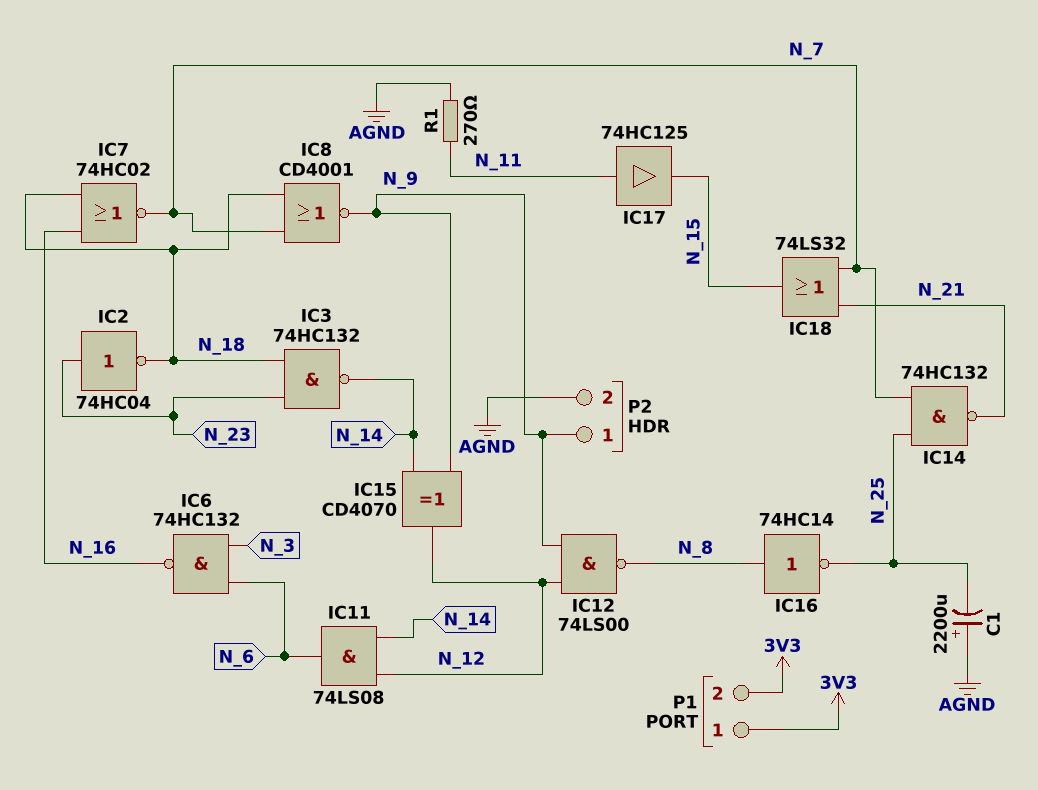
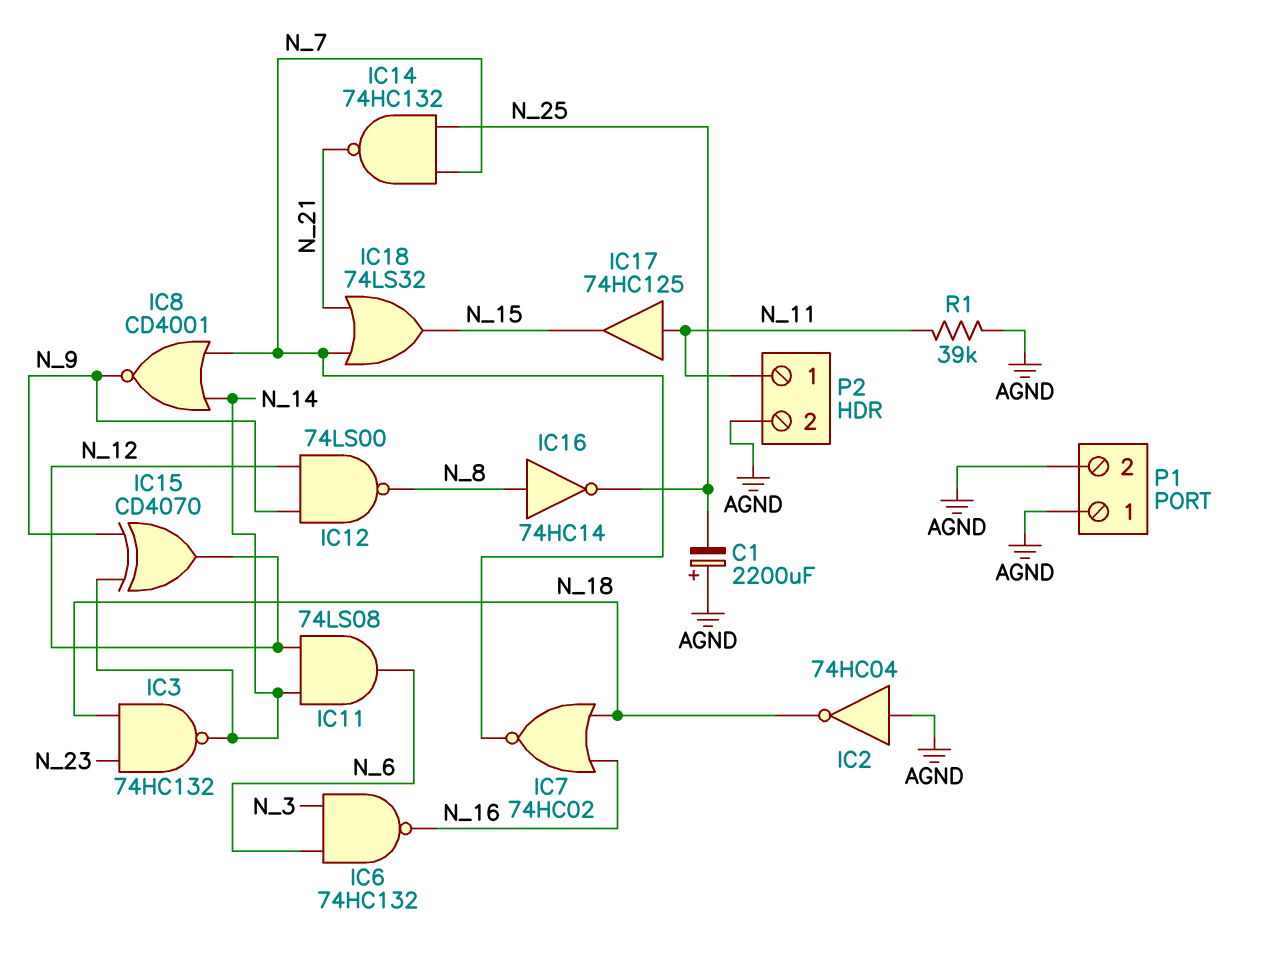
IC2: NOT 74HC04 (in N_23, out N_18) -> NOT 74HC04 (in AGND, out N_18)
IC8: NOR CD4001 (in N_7, in N_18, out N_9) -> NOR CD4001 (in N_7, in N_14, out N_9)
P1 pin 1: 3V3 -> AGND
P1 pin 2: 3V3 -> AGND
P2 pin 1: N_9 -> N_11
R1: 270 (AGND, N_11) -> 39k (AGND, N_11)

